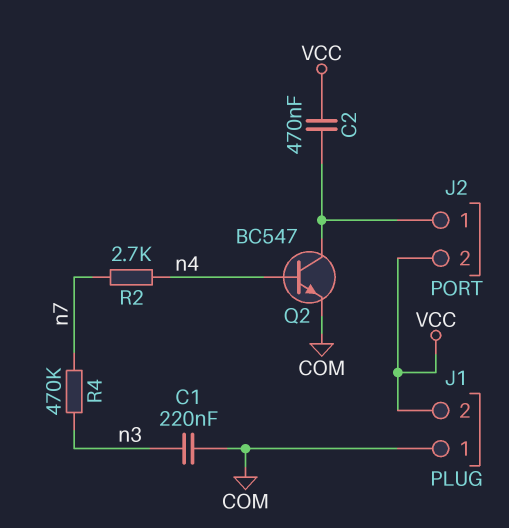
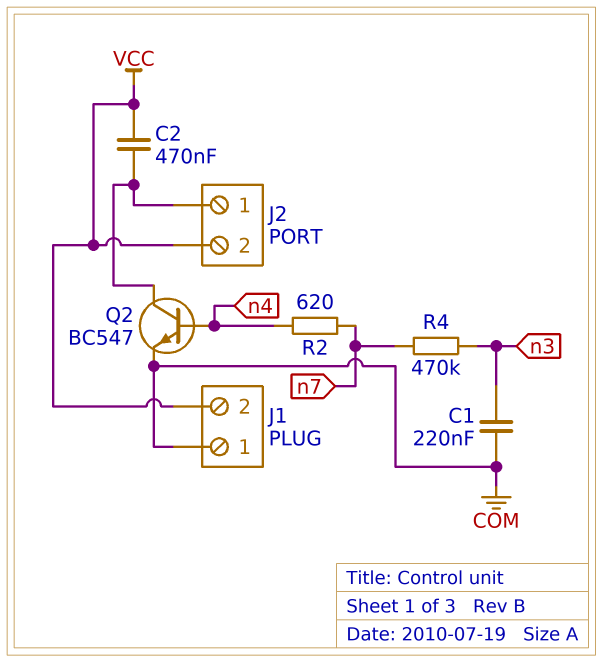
R2: 2.7k (n4, n7) -> 620 (n4, n7)

